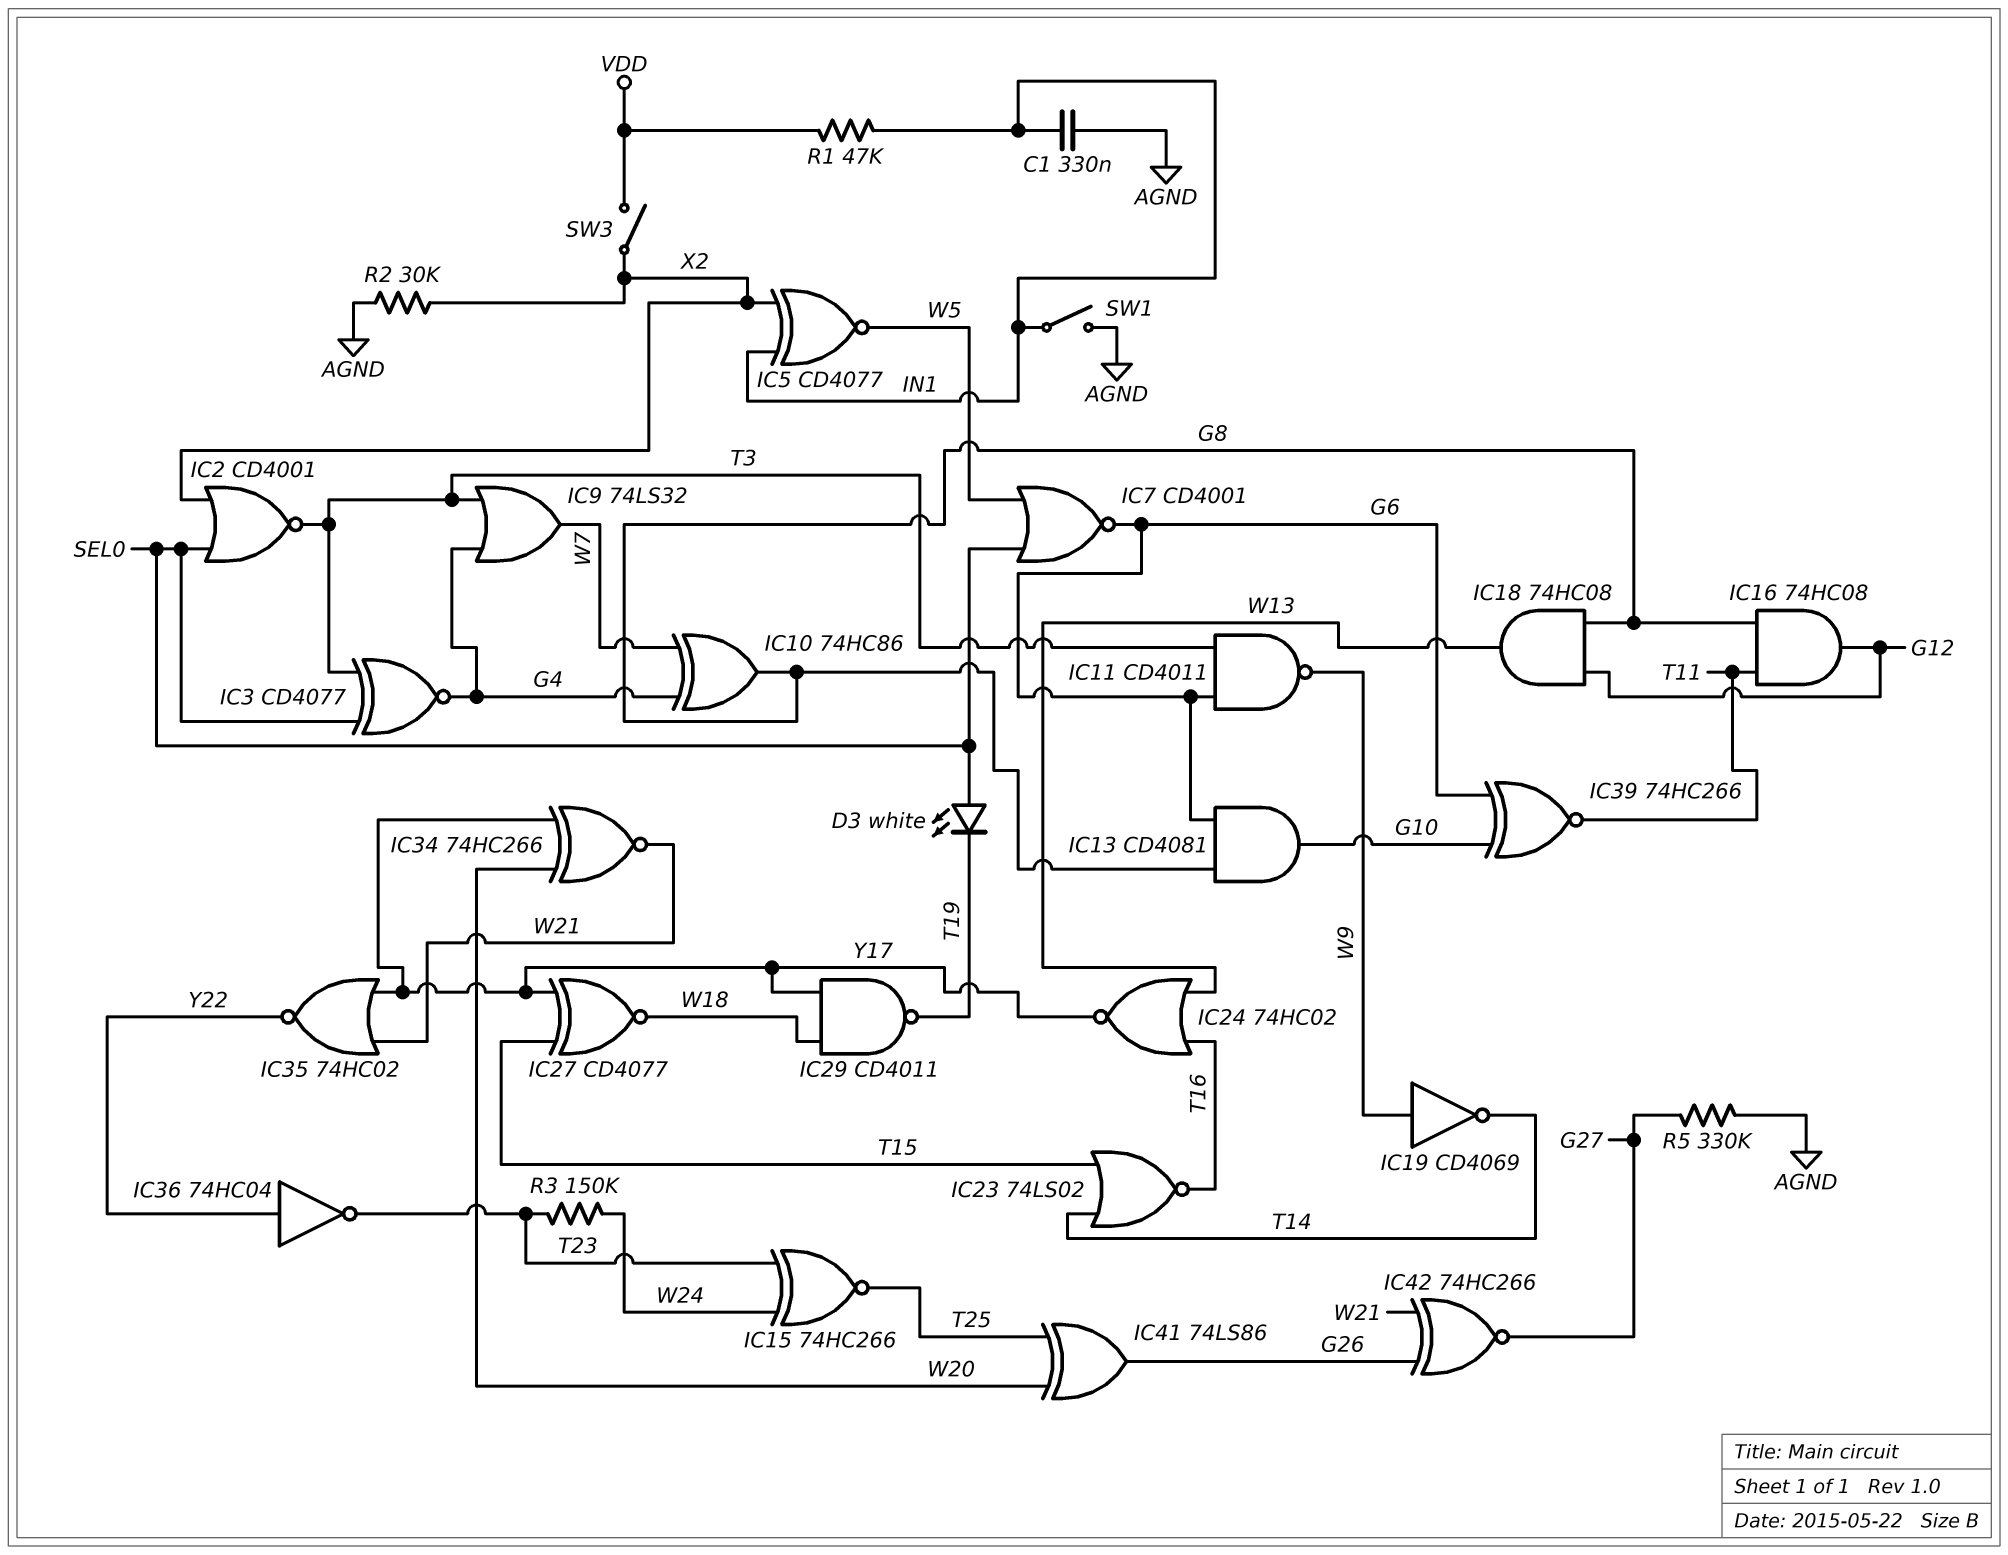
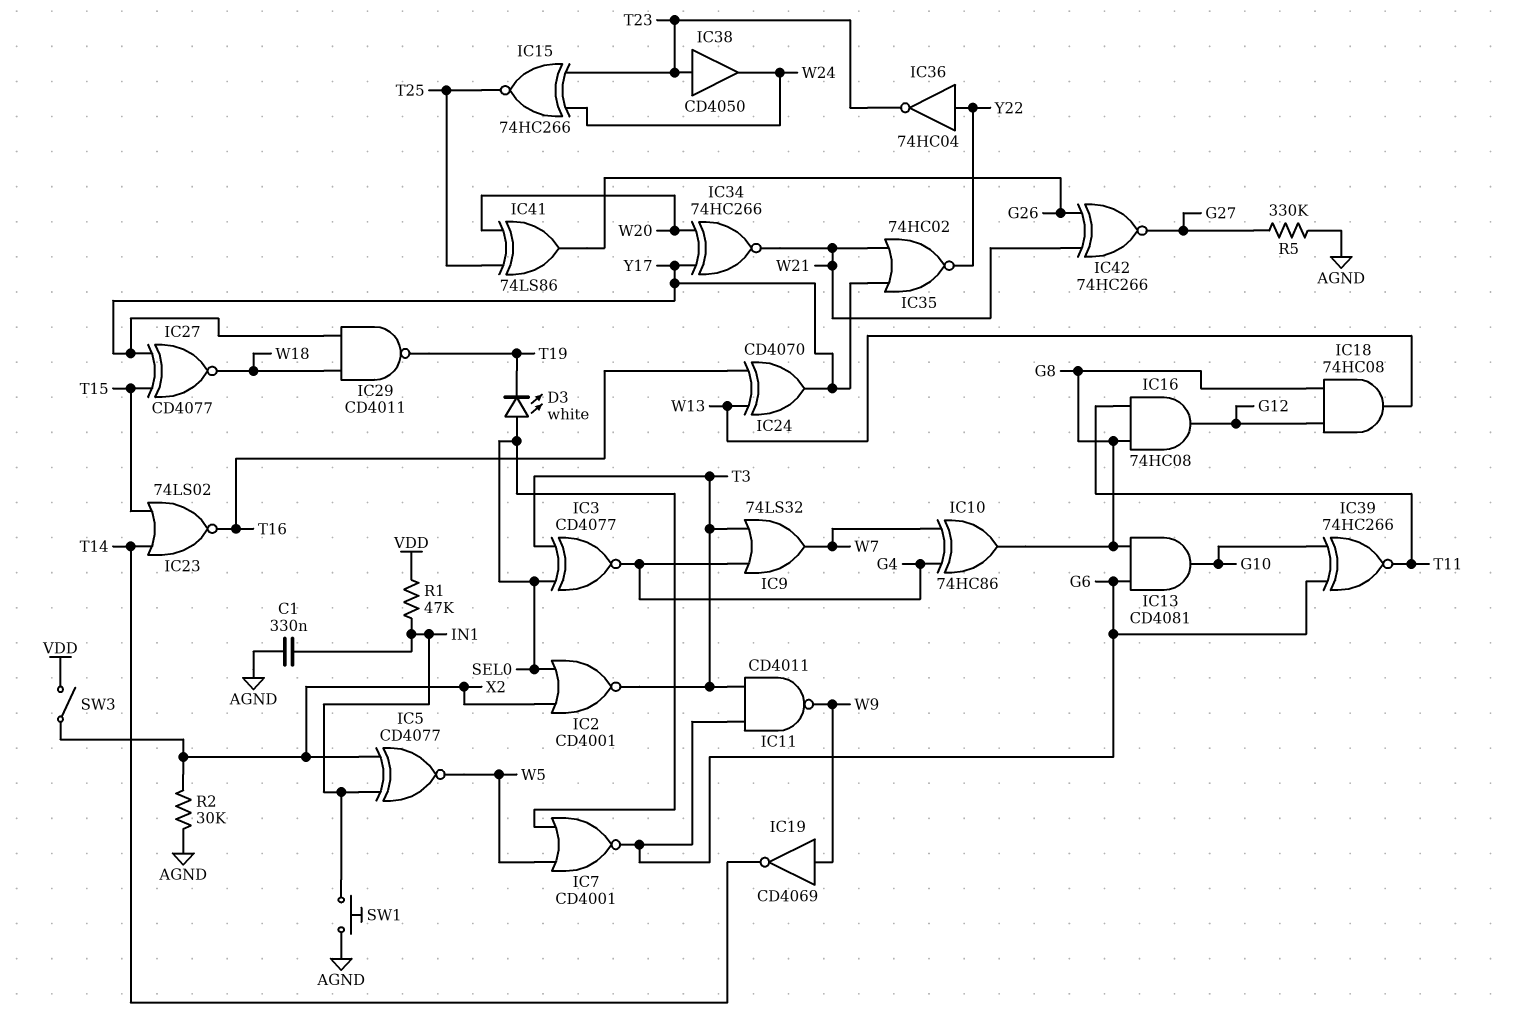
IC24: NOR 74HC02 (in T16, in W13, out Y17) -> XOR CD4070 (in T16, in W13, out Y17)
IC38: none -> buffer CD4050 (in T23, out W24)
R3: 150k (T23, W24) -> none
SW1: switch (AGND, IN1) -> button (AGND, IN1)

